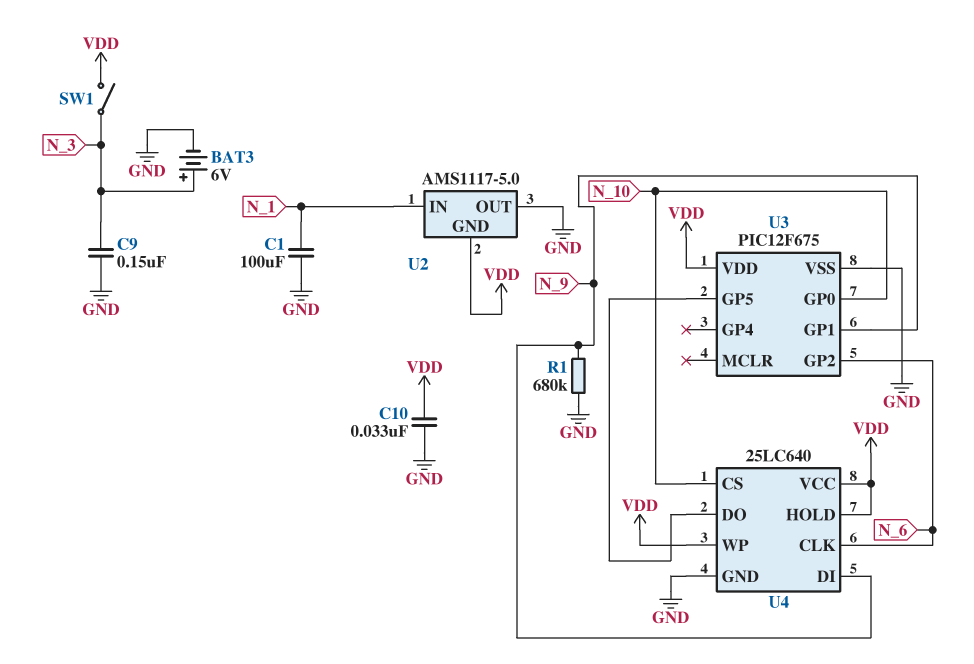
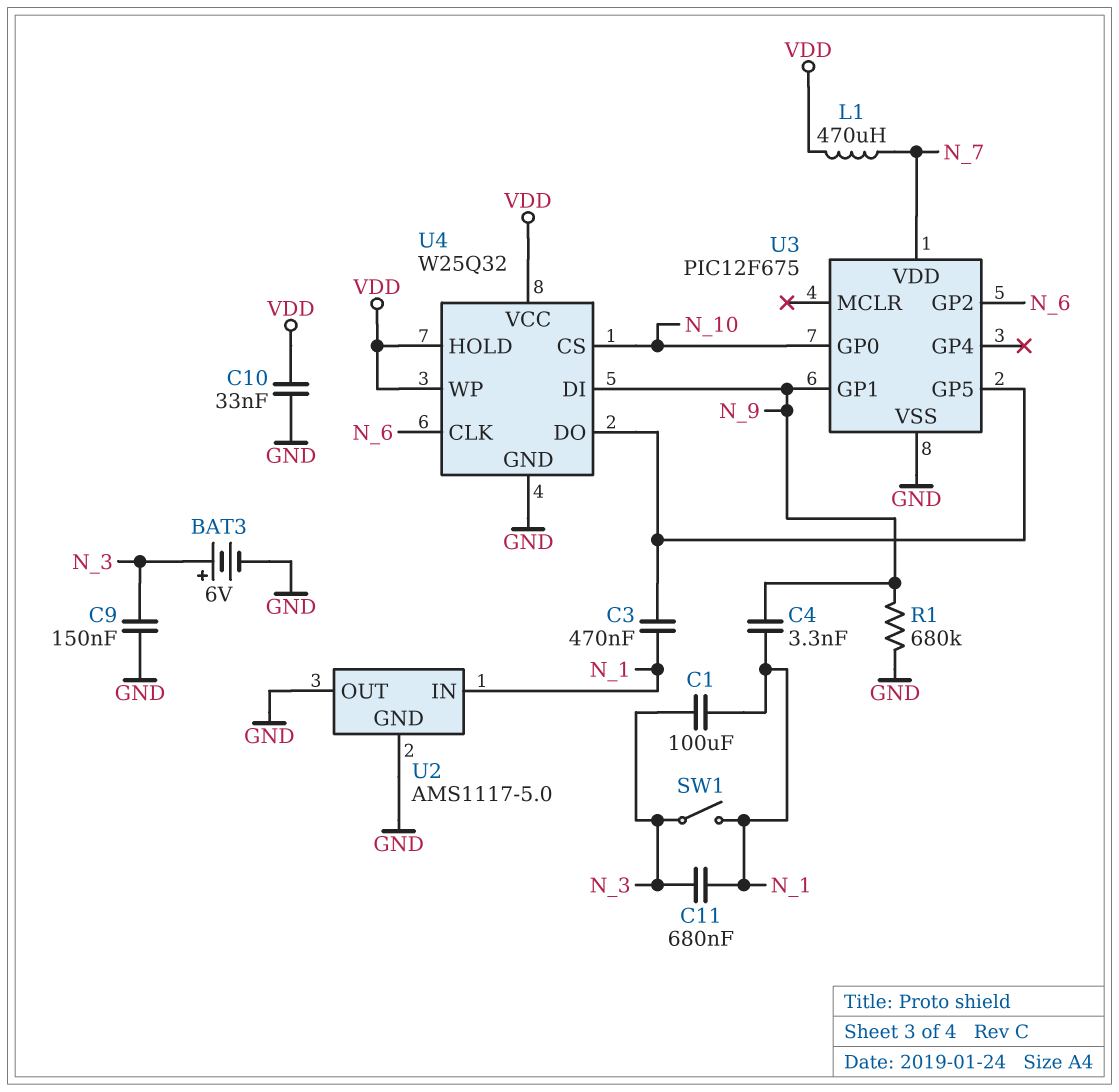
C1: 100uF (GND, N_1) -> 100uF (N_1, N_3)
C3: none -> 470nF (N_1, U3/GP5)
C4: none -> 3.3nF (N_1, N_9)
C11: none -> 680nF (N_1, N_3)
L1: none -> 470uH (N_7, VDD)
SW1: switch (N_3, VDD) -> switch (N_1, N_3)
U2 pin GND: VDD -> GND
U3 pin VDD: VDD -> N_7
U4: 25LC640 -> W25Q32

